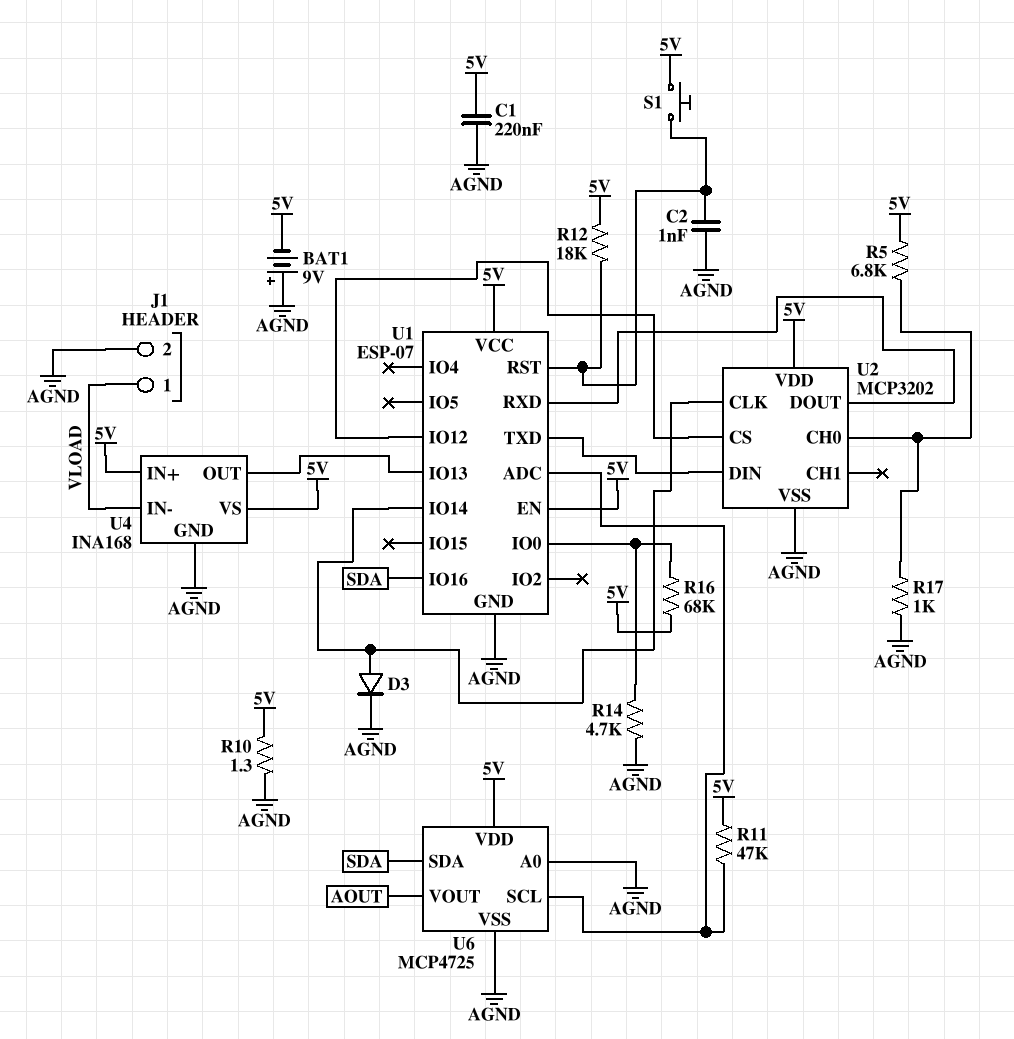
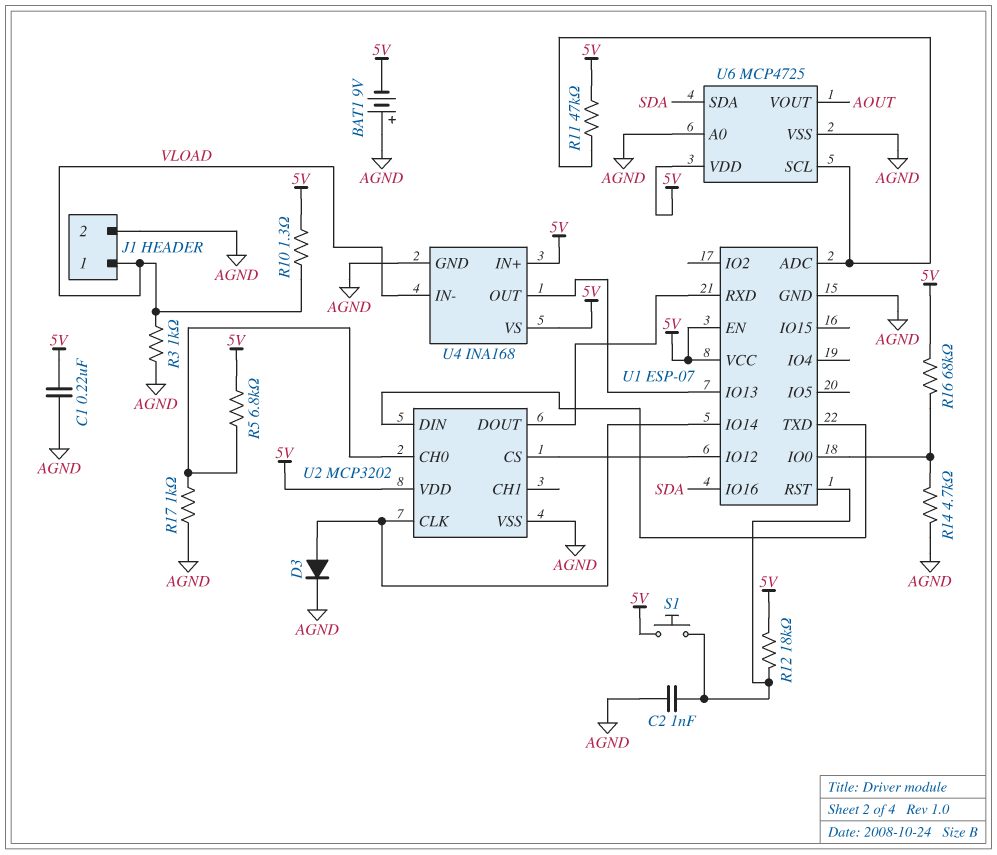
R3: none -> 1k (AGND, VLOAD)
R10: 1.3 (5V, AGND) -> 1.3 (5V, VLOAD)

